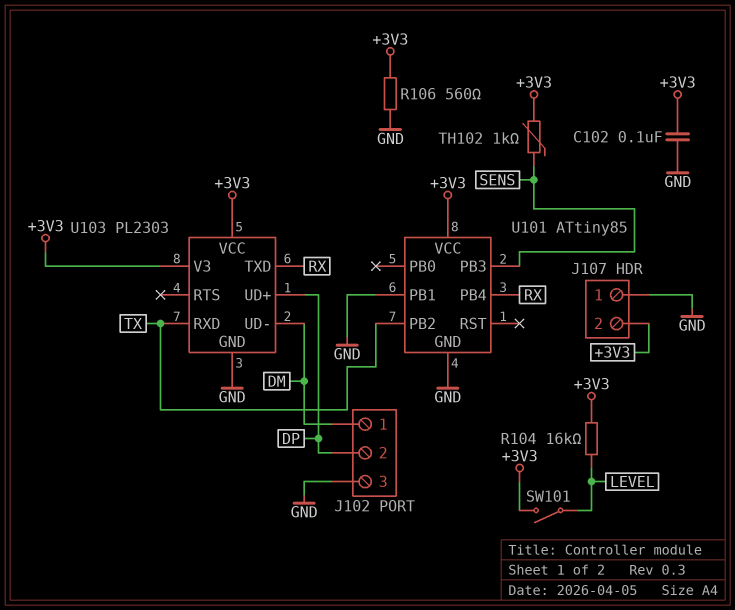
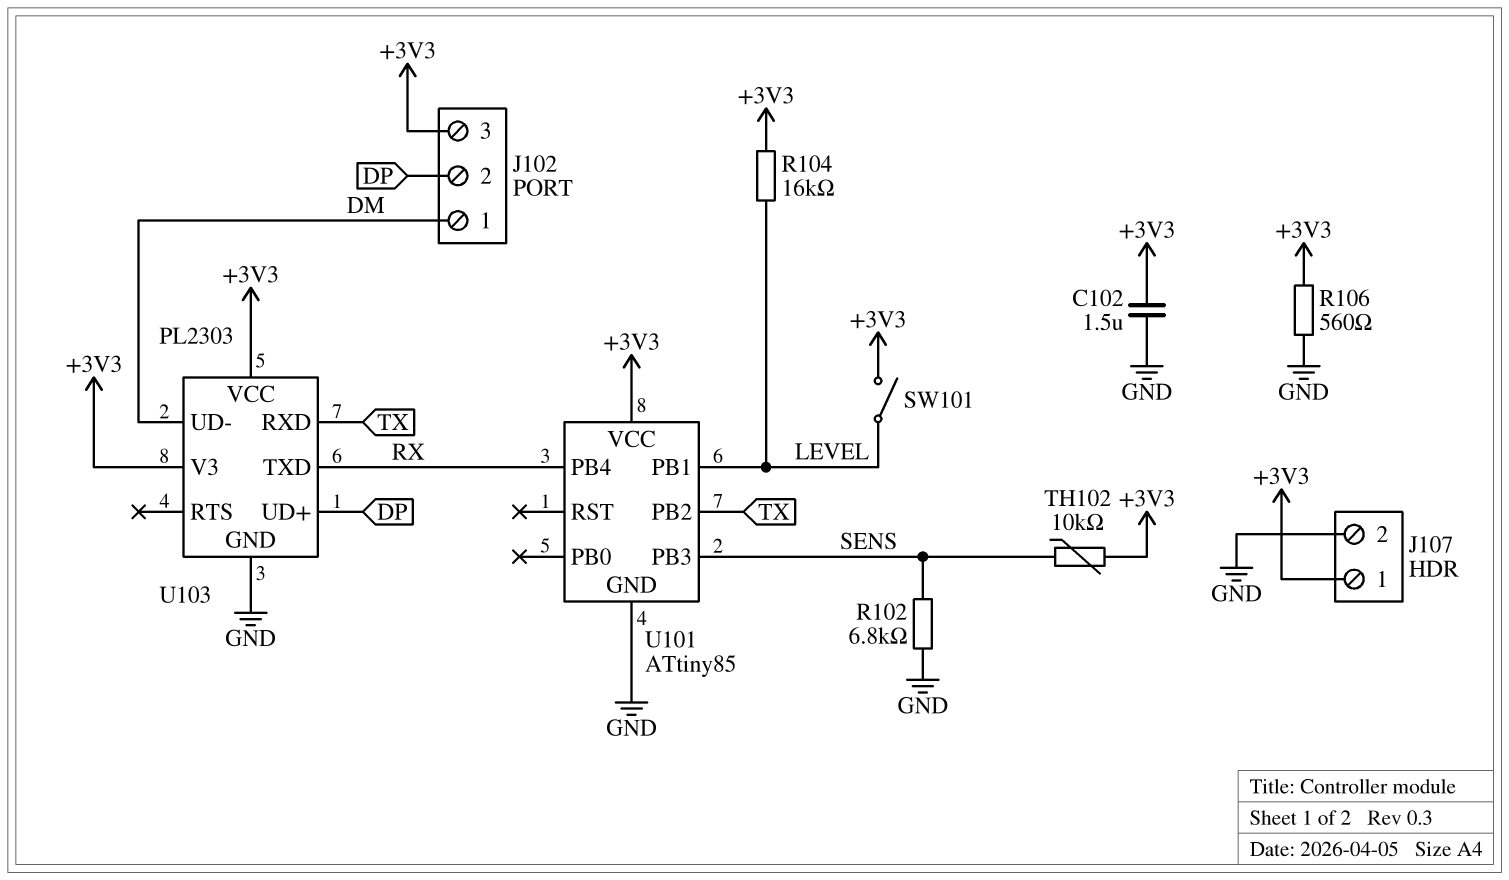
C102: 100nF (+3V3, GND) -> 1.5uF (+3V3, GND)
J102 pin 3: GND -> +3V3
J107 pin 1: GND -> +3V3
J107 pin 2: +3V3 -> GND
R102: none -> 6.8k (GND, SENS)
TH102: 1k (+3V3, SENS) -> 10k (+3V3, SENS)
U101 pin PB1: GND -> LEVEL

